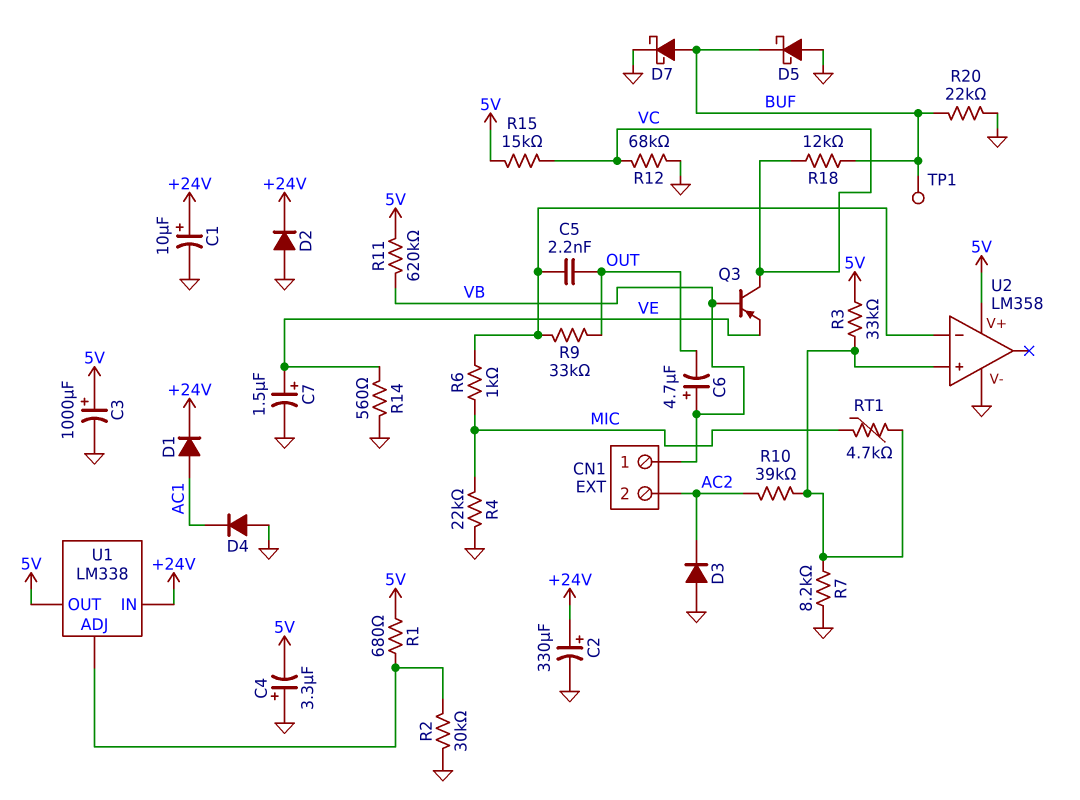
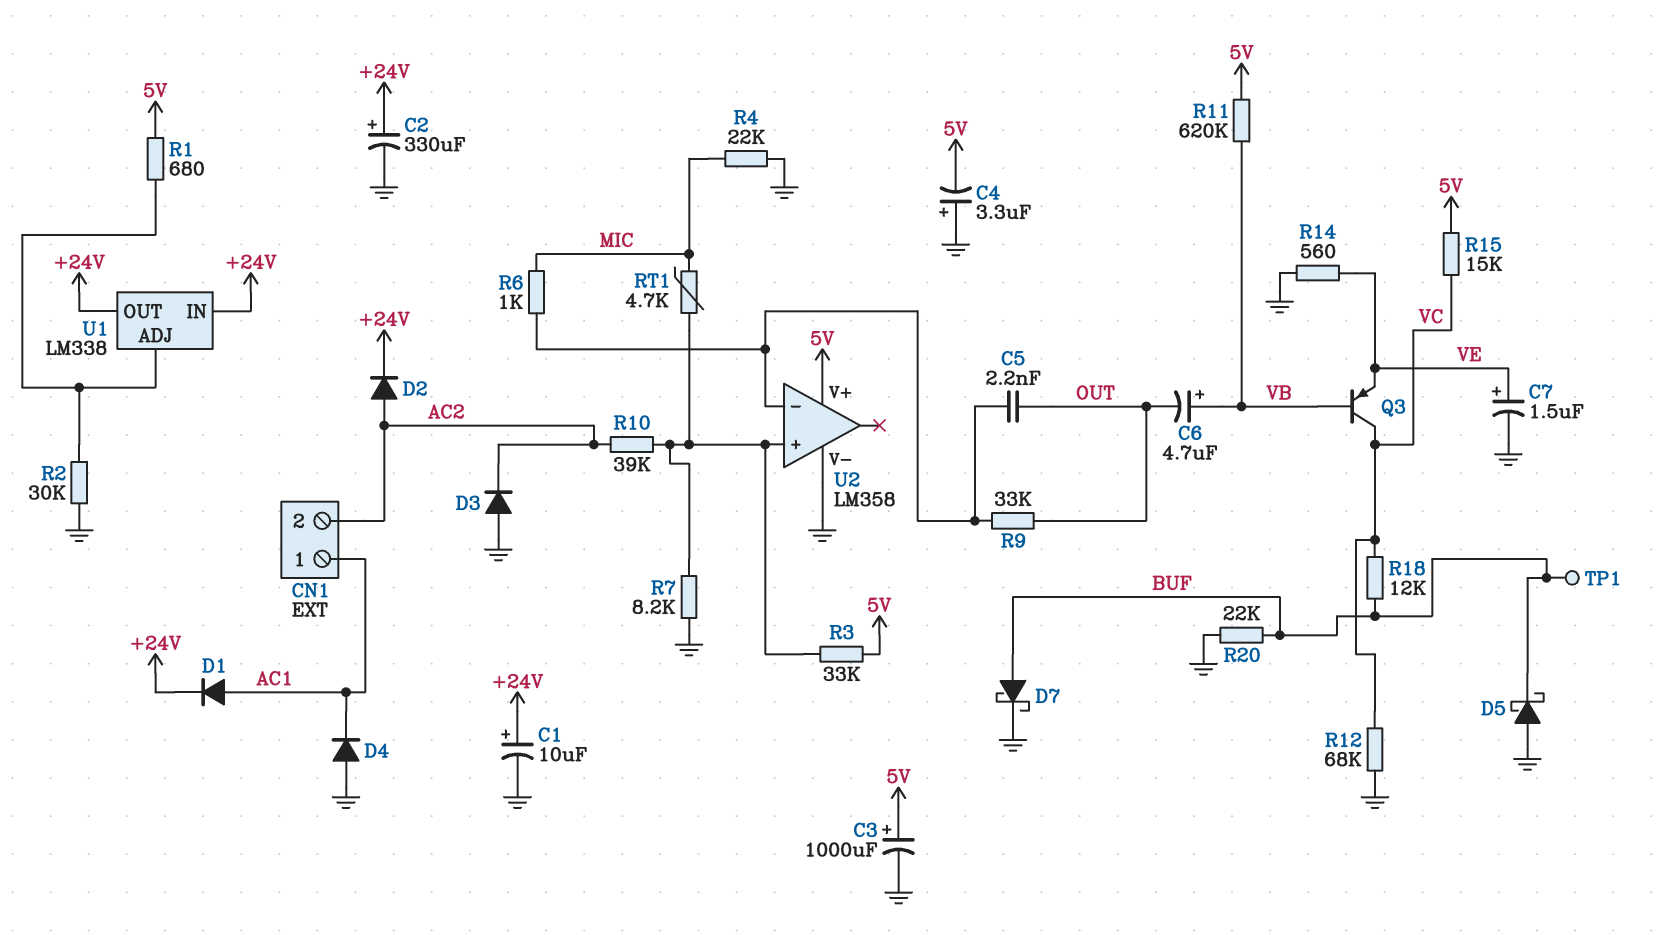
CN1 pin 1: VB -> AC1
D2: diode (A GND, K +24V) -> diode (A AC2, K +24V)
U1 pin OUT: 5V -> +24V

